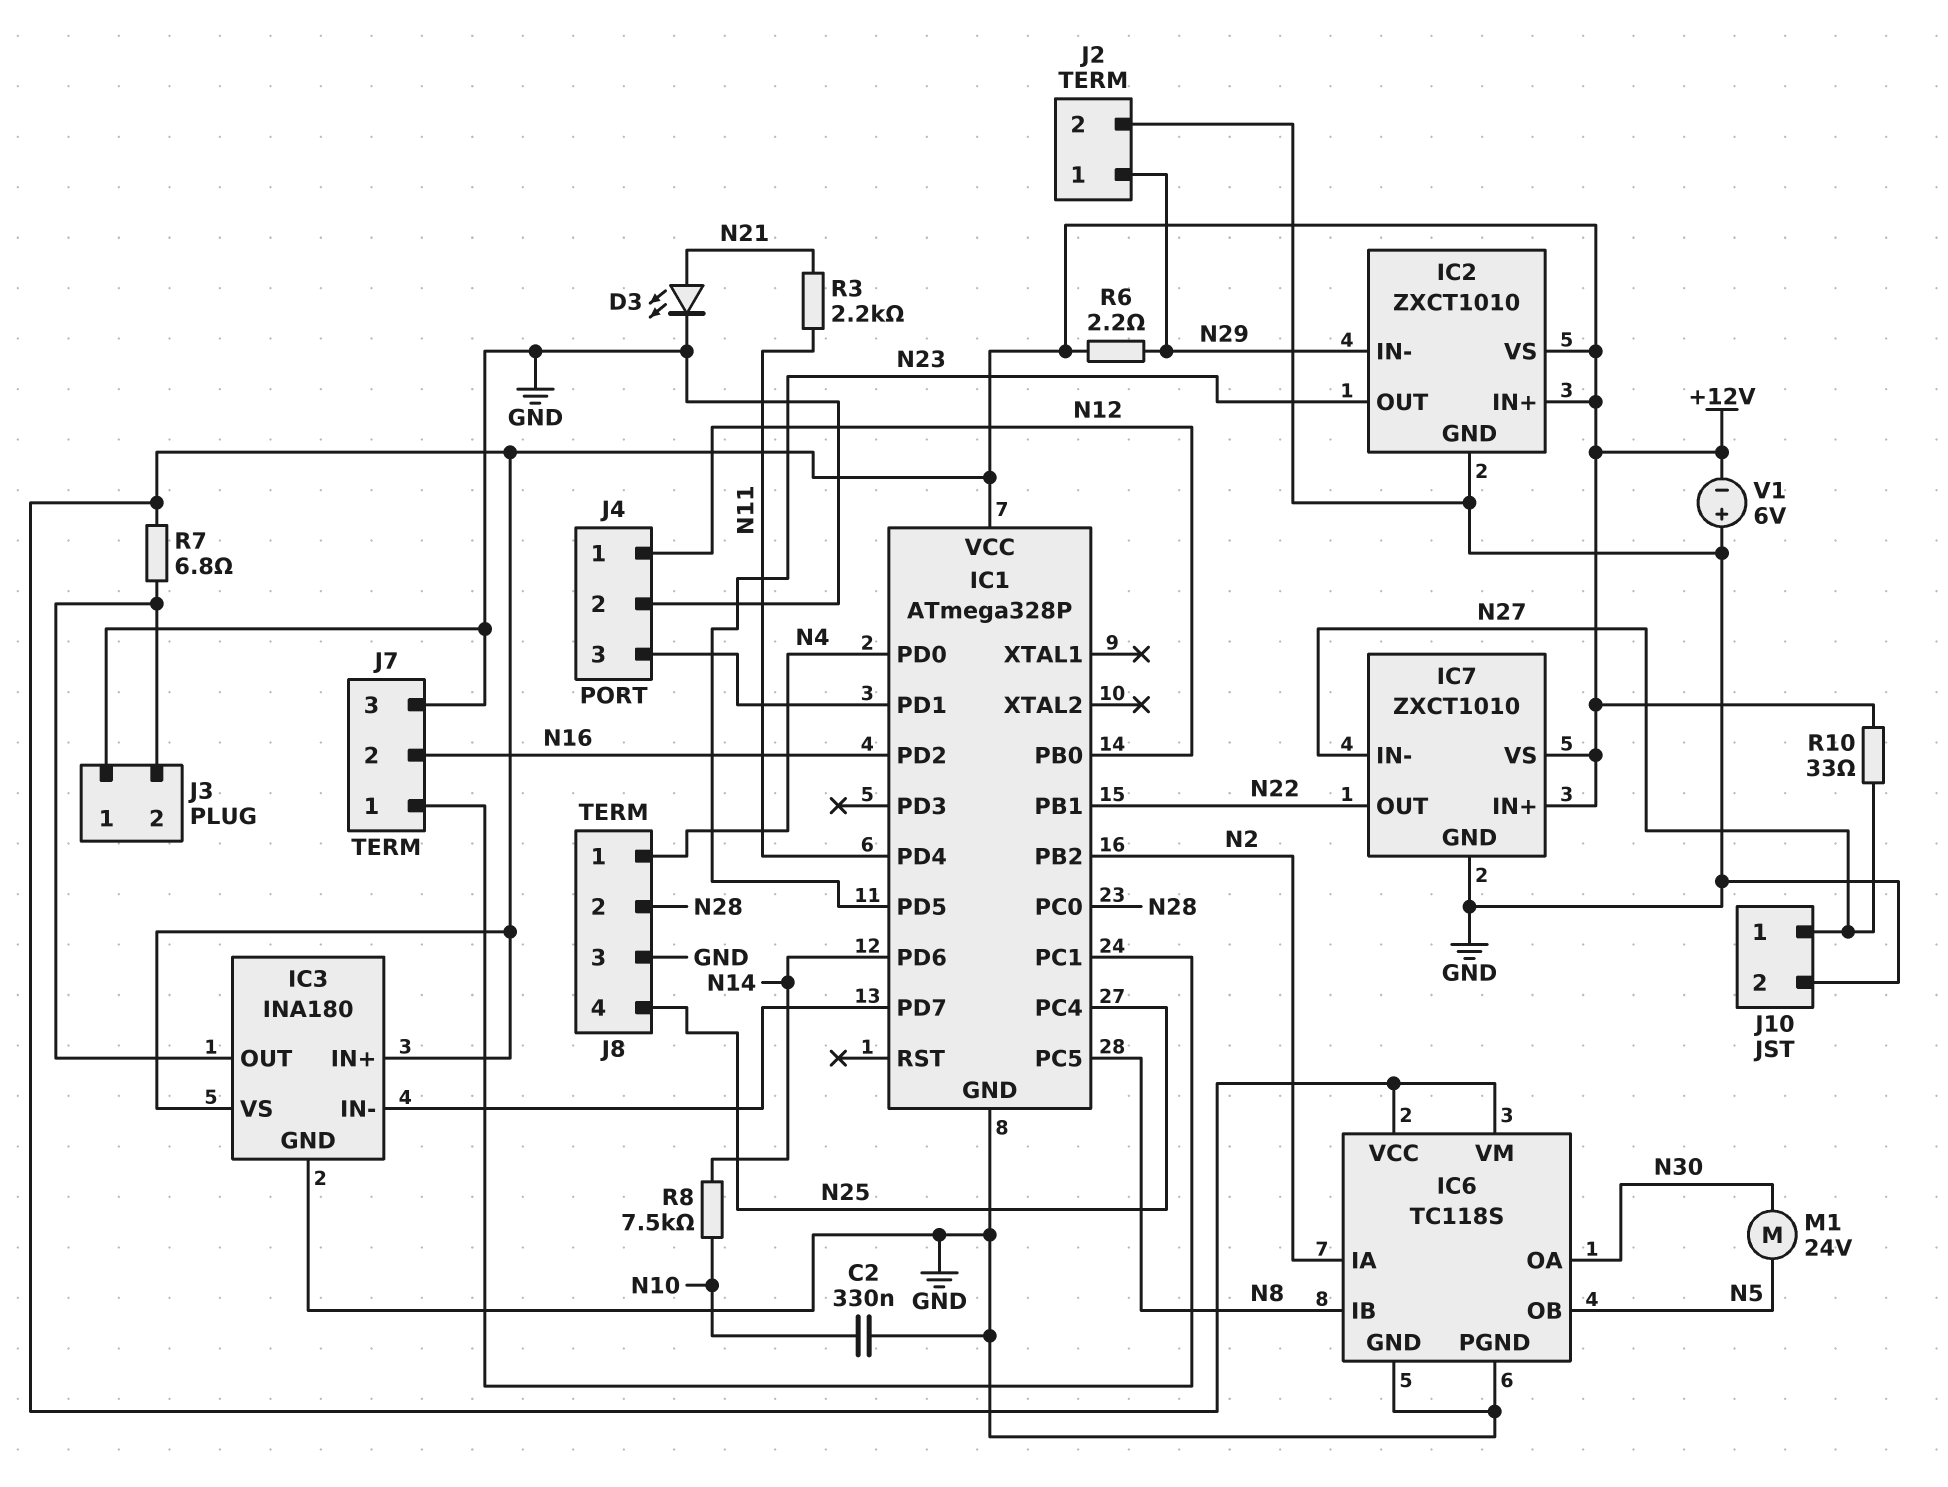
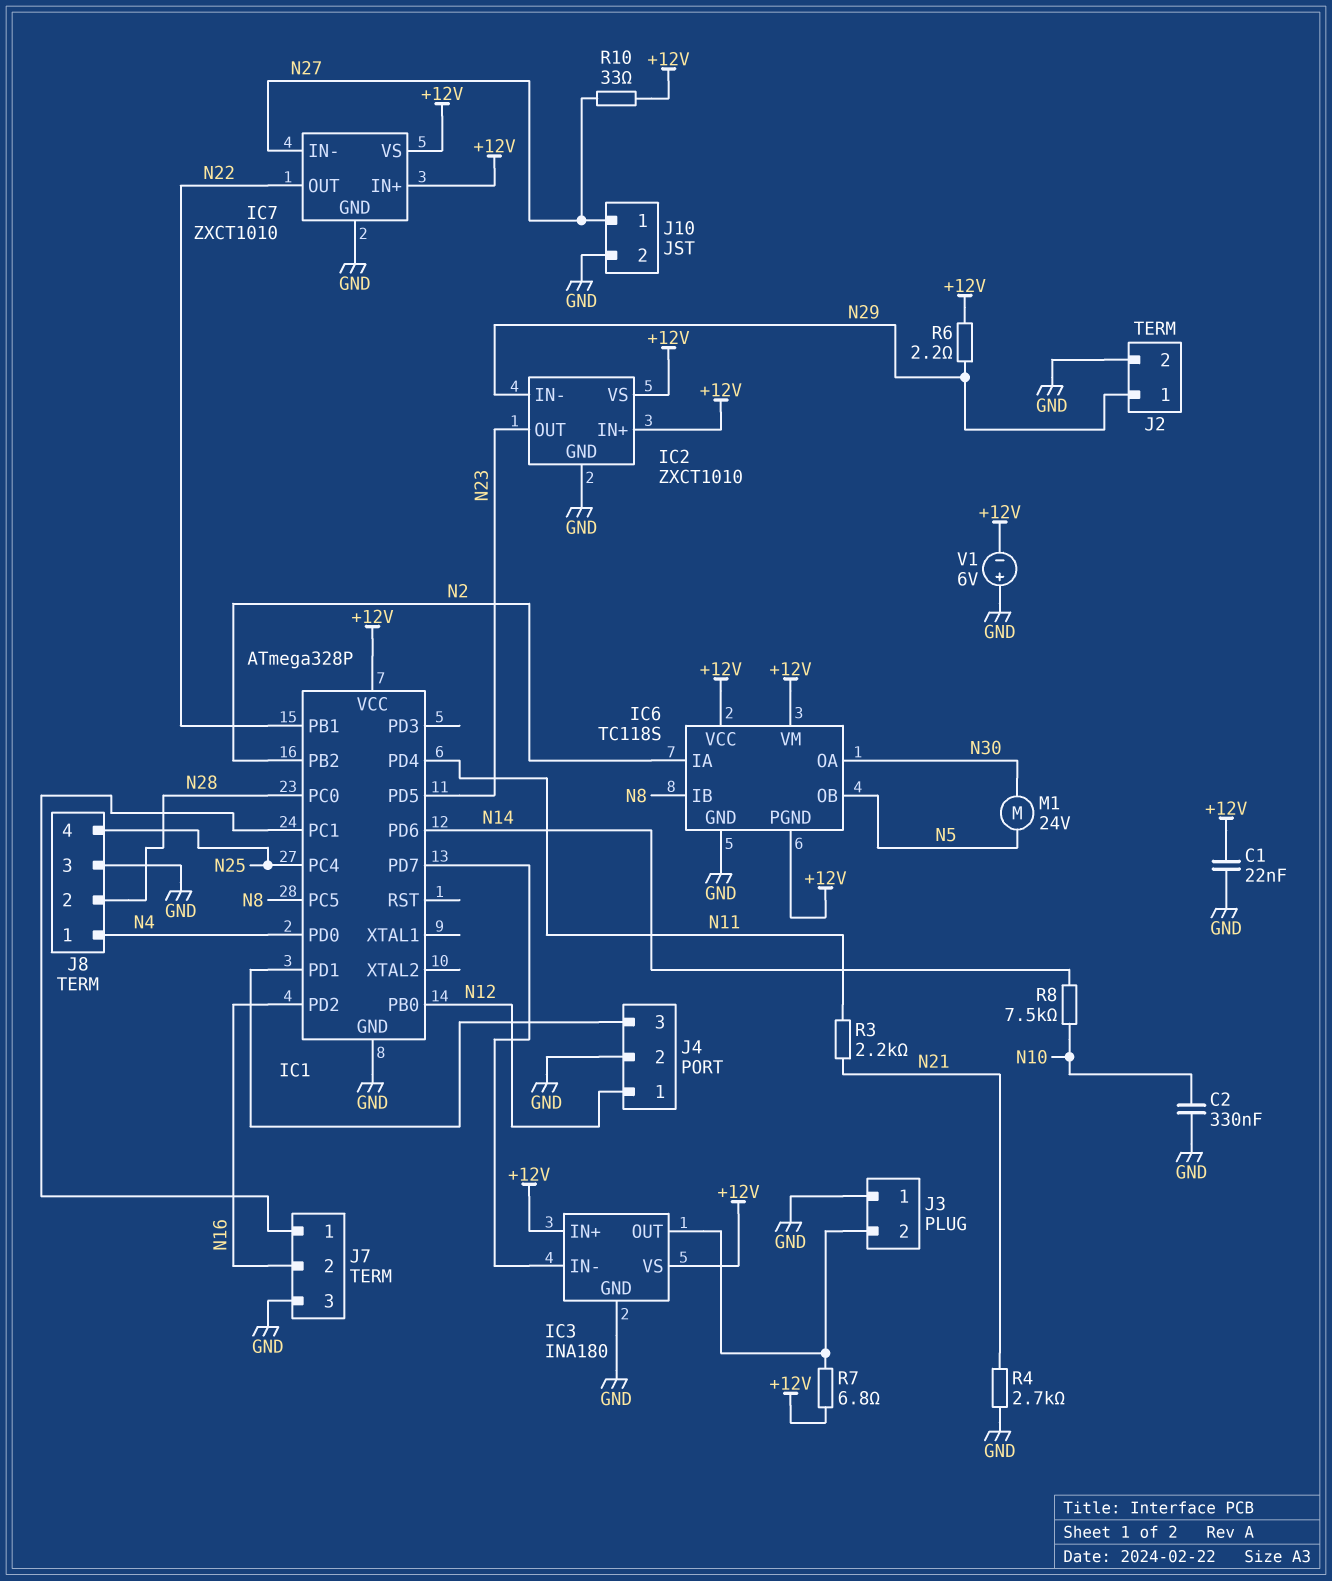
C1: none -> 22nF (+12V, GND)
D3: LED (A N21, K GND) -> none
IC6 pin PGND: GND -> +12V
R4: none -> 2.7k (GND, N21)

